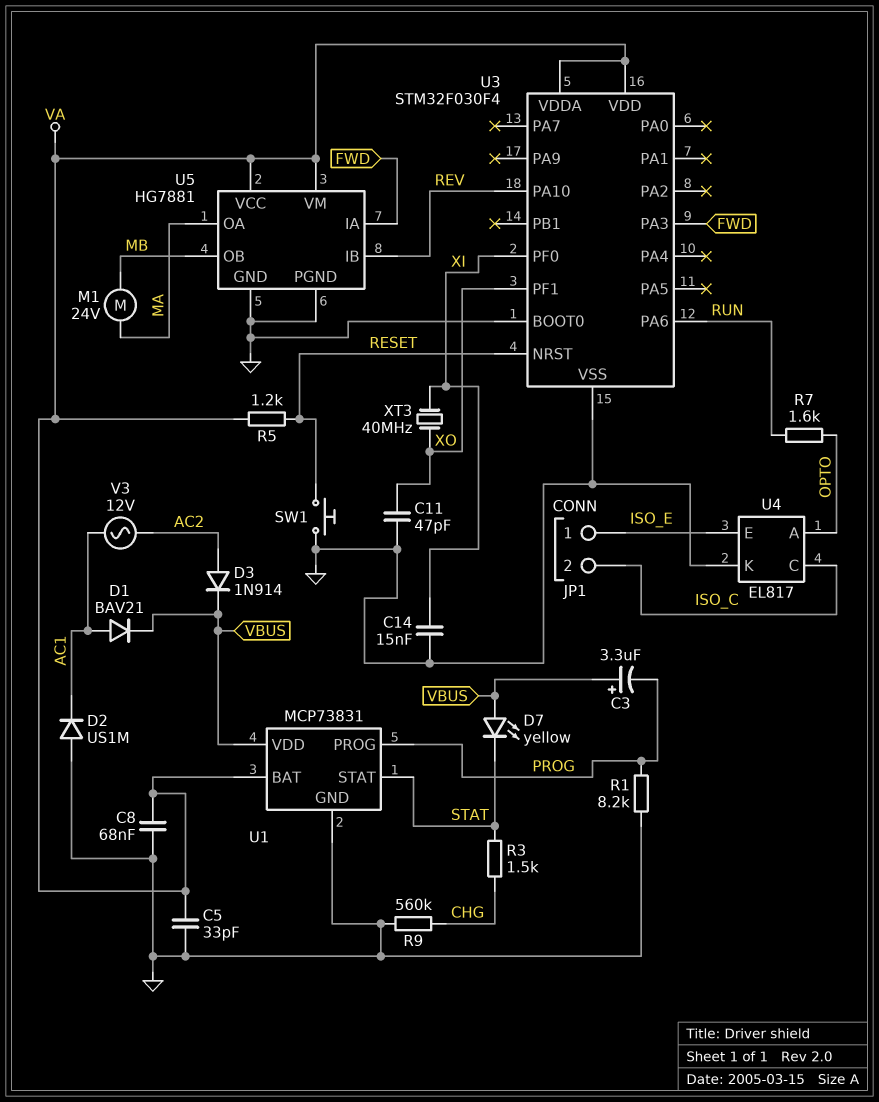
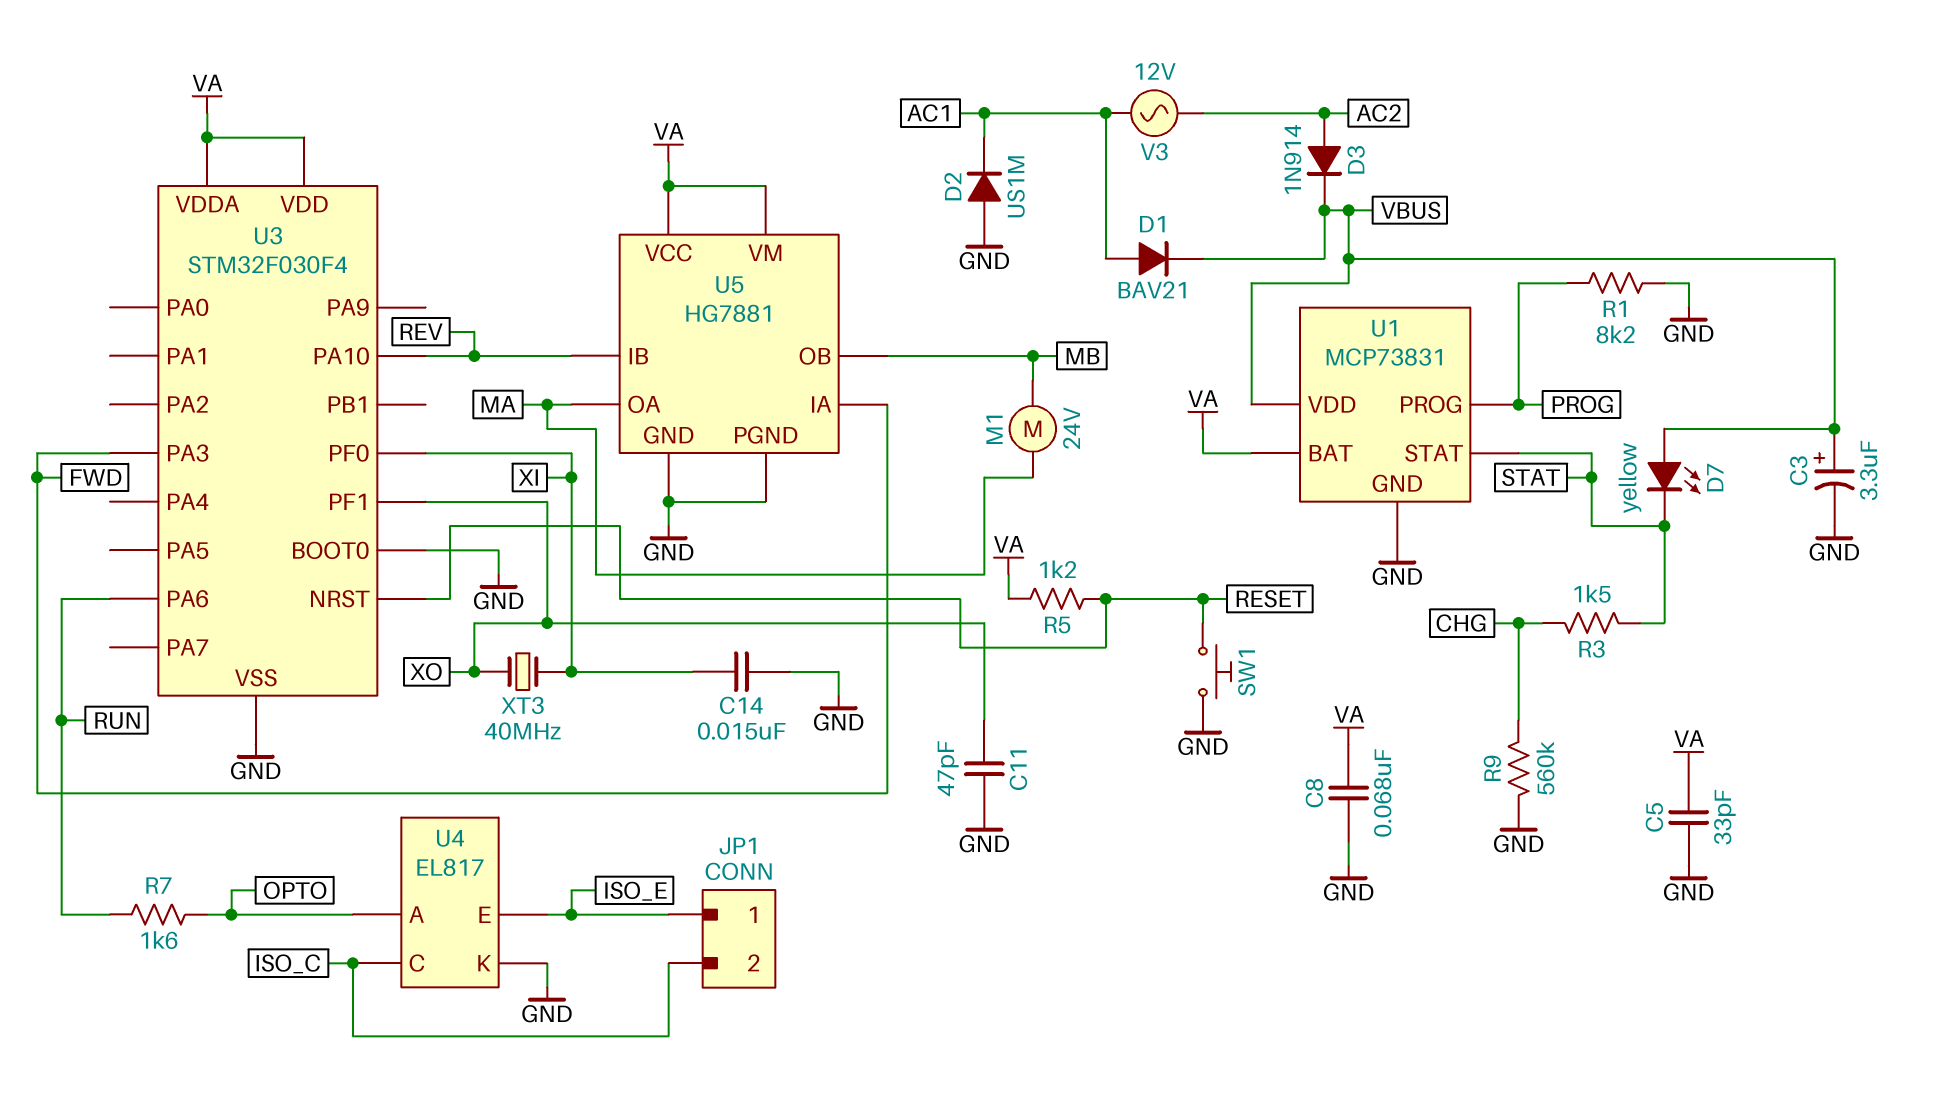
C3: 3.3uF (plus VBUS, minus PROG) -> 3.3uF (plus VBUS, minus GND)

